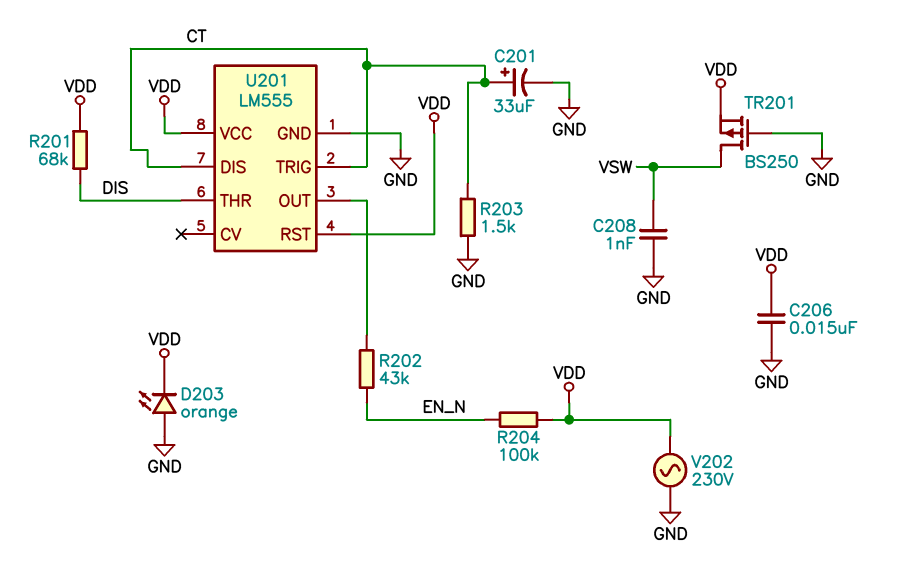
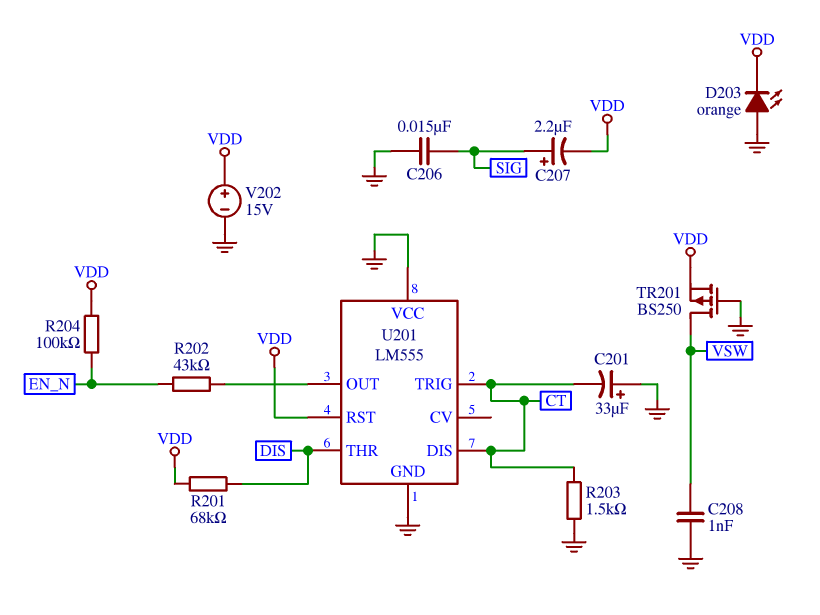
C201: 33uF (plus CT, minus GND) -> 33uF (plus GND, minus CT)
C206: 15nF (GND, VDD) -> 15nF (GND, SIG)
C207: none -> 2.2uF (plus SIG, minus VDD)
U201 pin VCC: VDD -> GND
V202: AC 230V (GND, VDD) -> 15V (plus VDD, minus GND)

